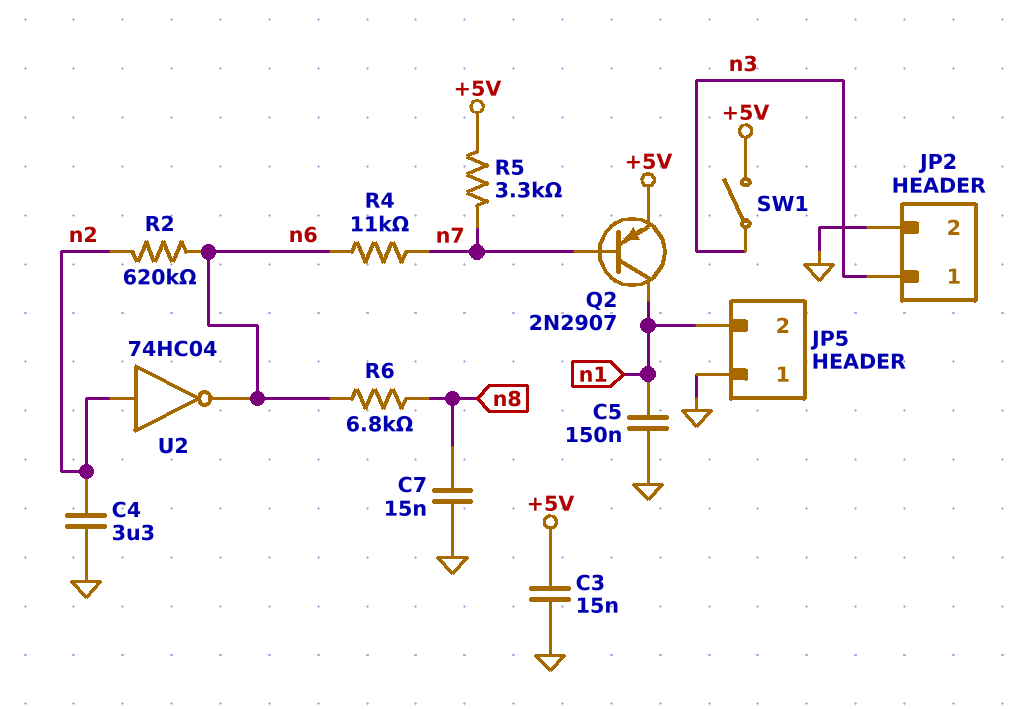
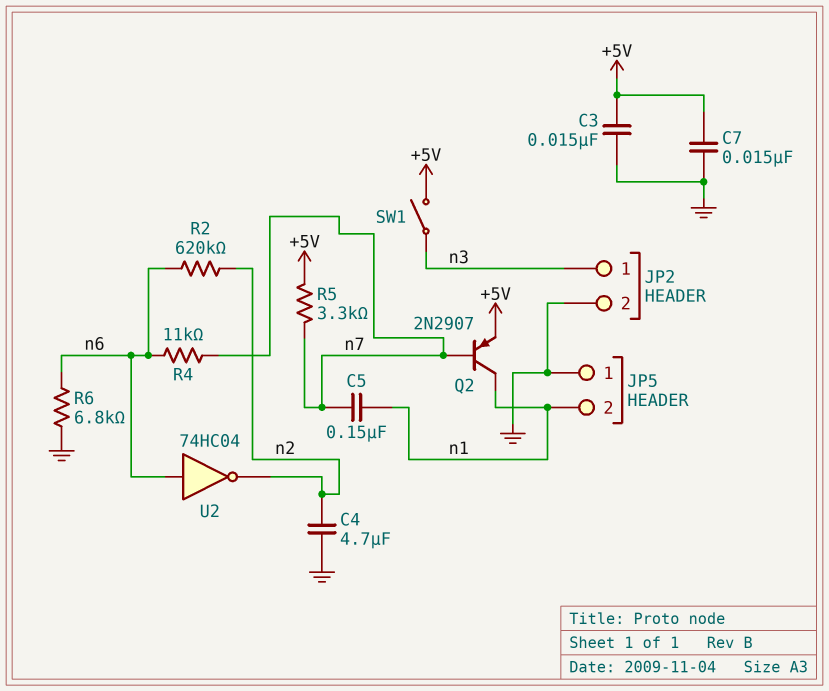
C4: 3.3uF (GND, n2) -> 4.7uF (GND, n2)
C5: 150nF (GND, n1) -> 150nF (n1, n7)
C7: 15nF (GND, n8) -> 15nF (+5V, GND)
R6: 6.8k (n6, n8) -> 6.8k (GND, n6)
U2: NOT 74HC04 (in n2, out n6) -> NOT 74HC04 (in n6, out n2)

